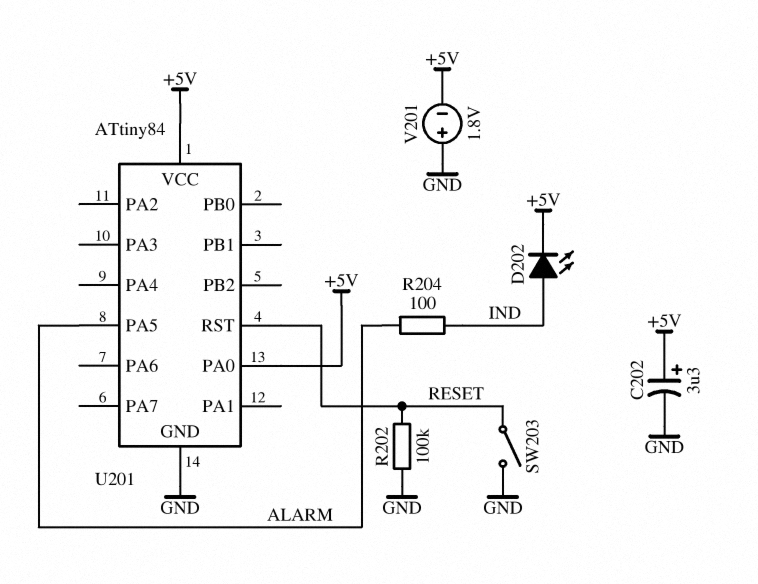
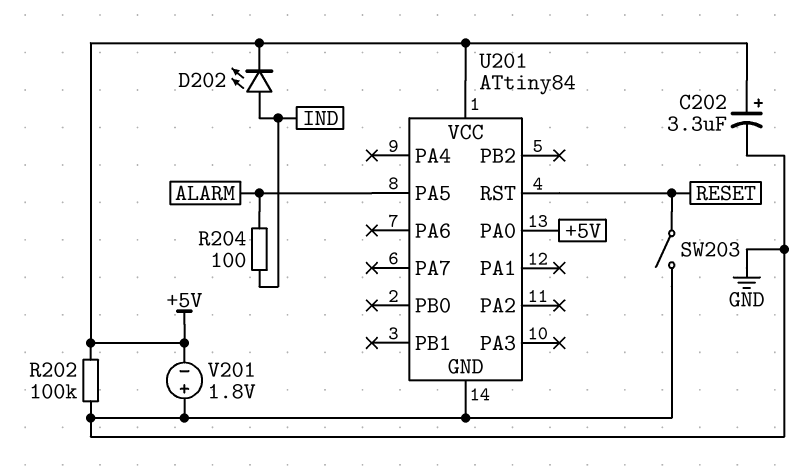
R202: 100k (GND, RESET) -> 100k (+5V, GND)

